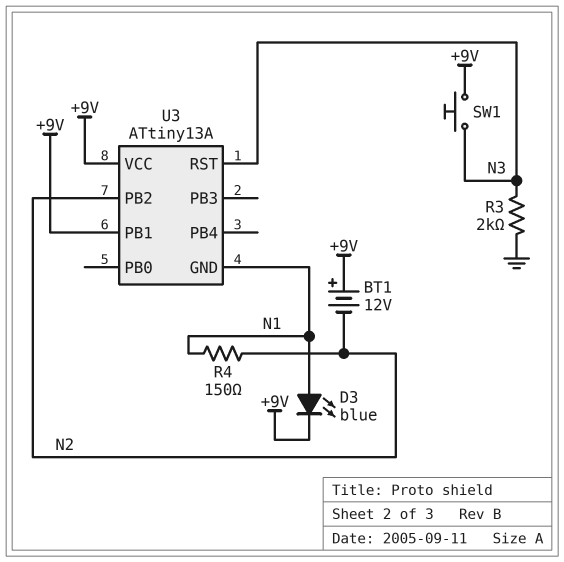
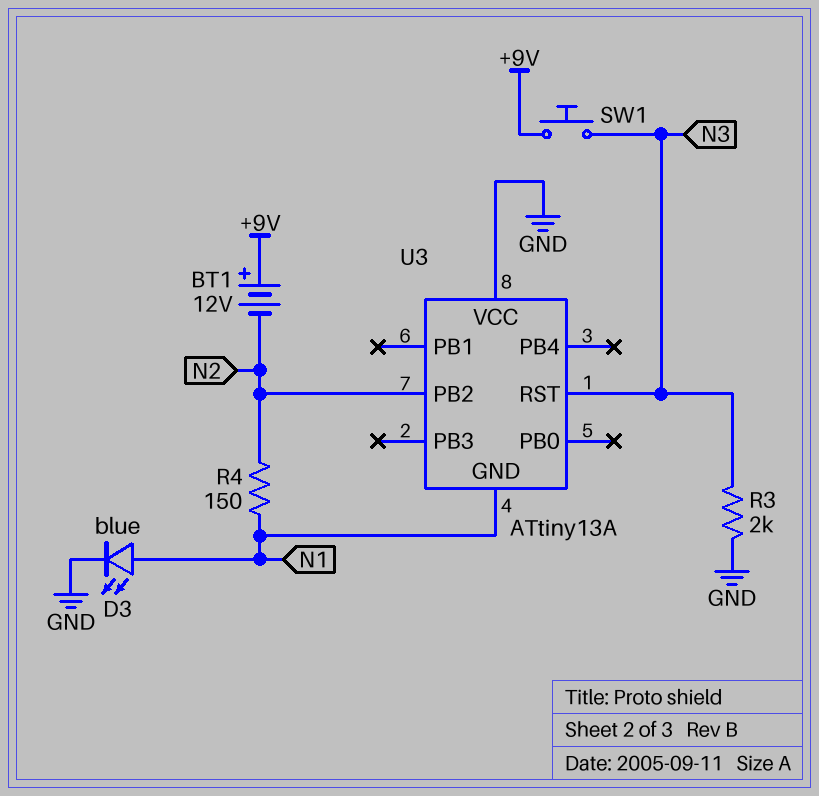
D3: LED blue (A N1, K +9V) -> LED blue (A N1, K GND)
U3 pin PB1: +9V -> none
U3 pin VCC: +9V -> GND

